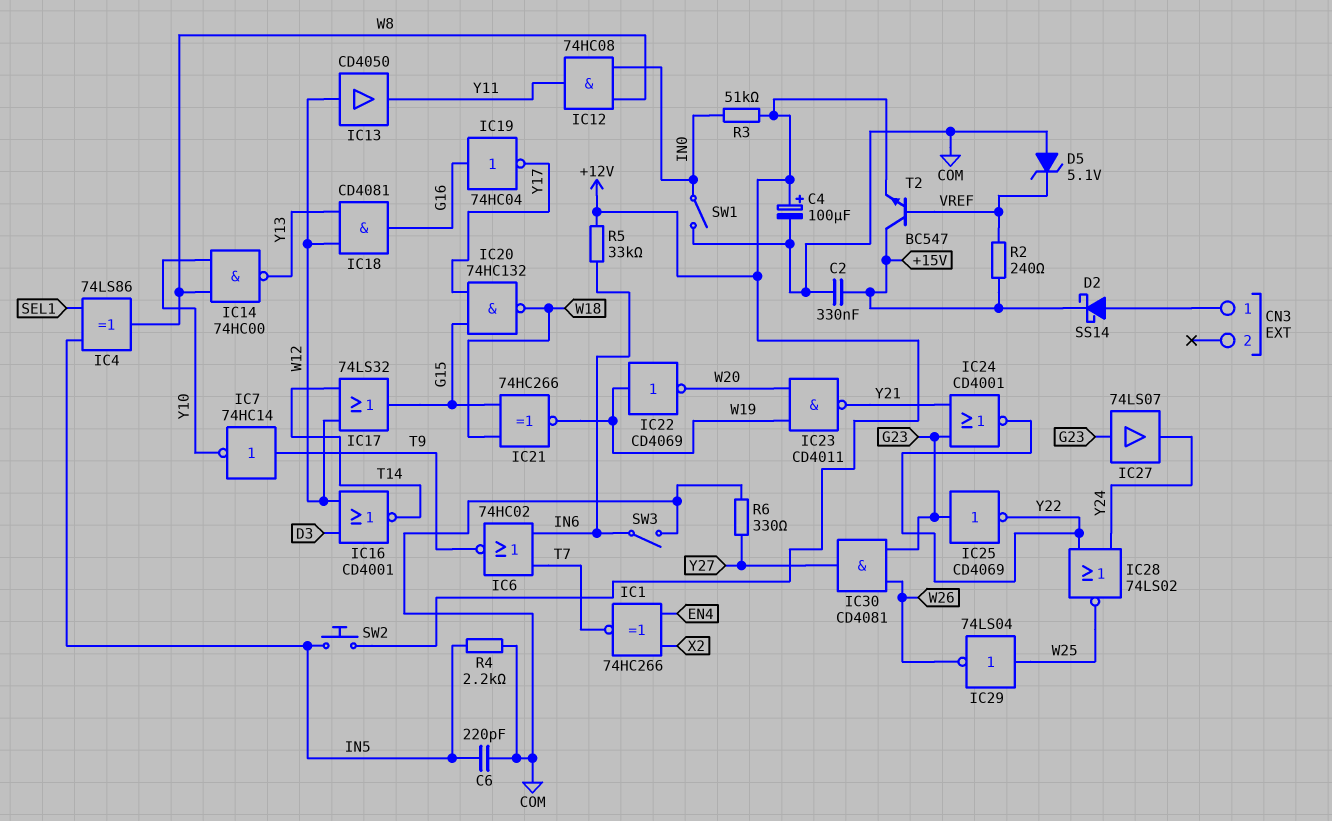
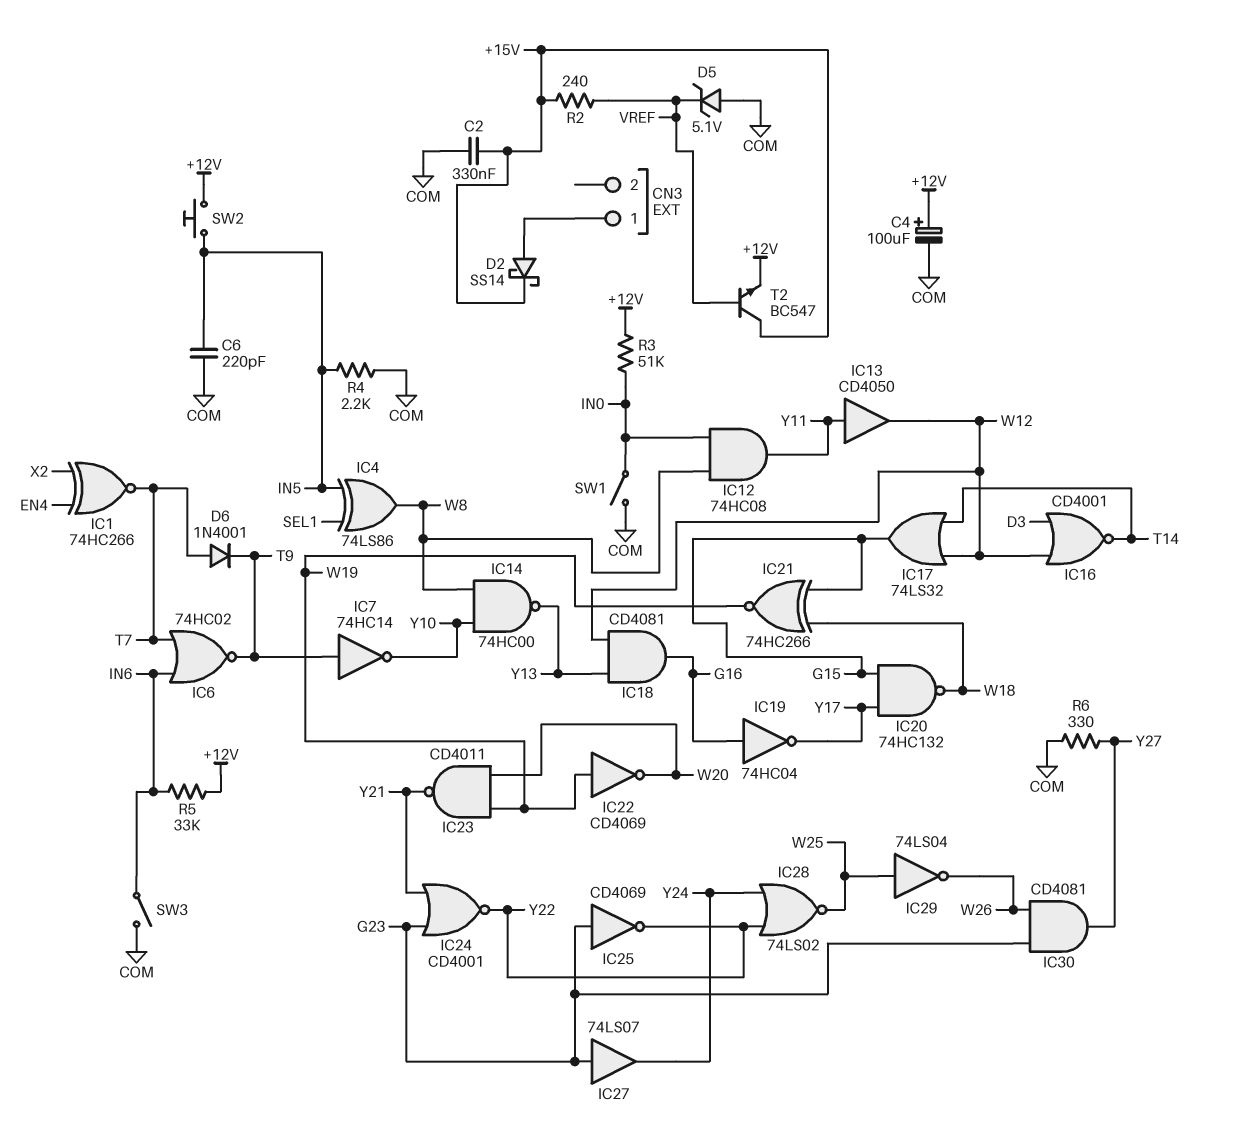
D6: none -> diode 1N4001 (A T7, K T9)
IC13: buffer CD4050 (in W12, out Y11) -> buffer CD4050 (in Y11, out W12)

